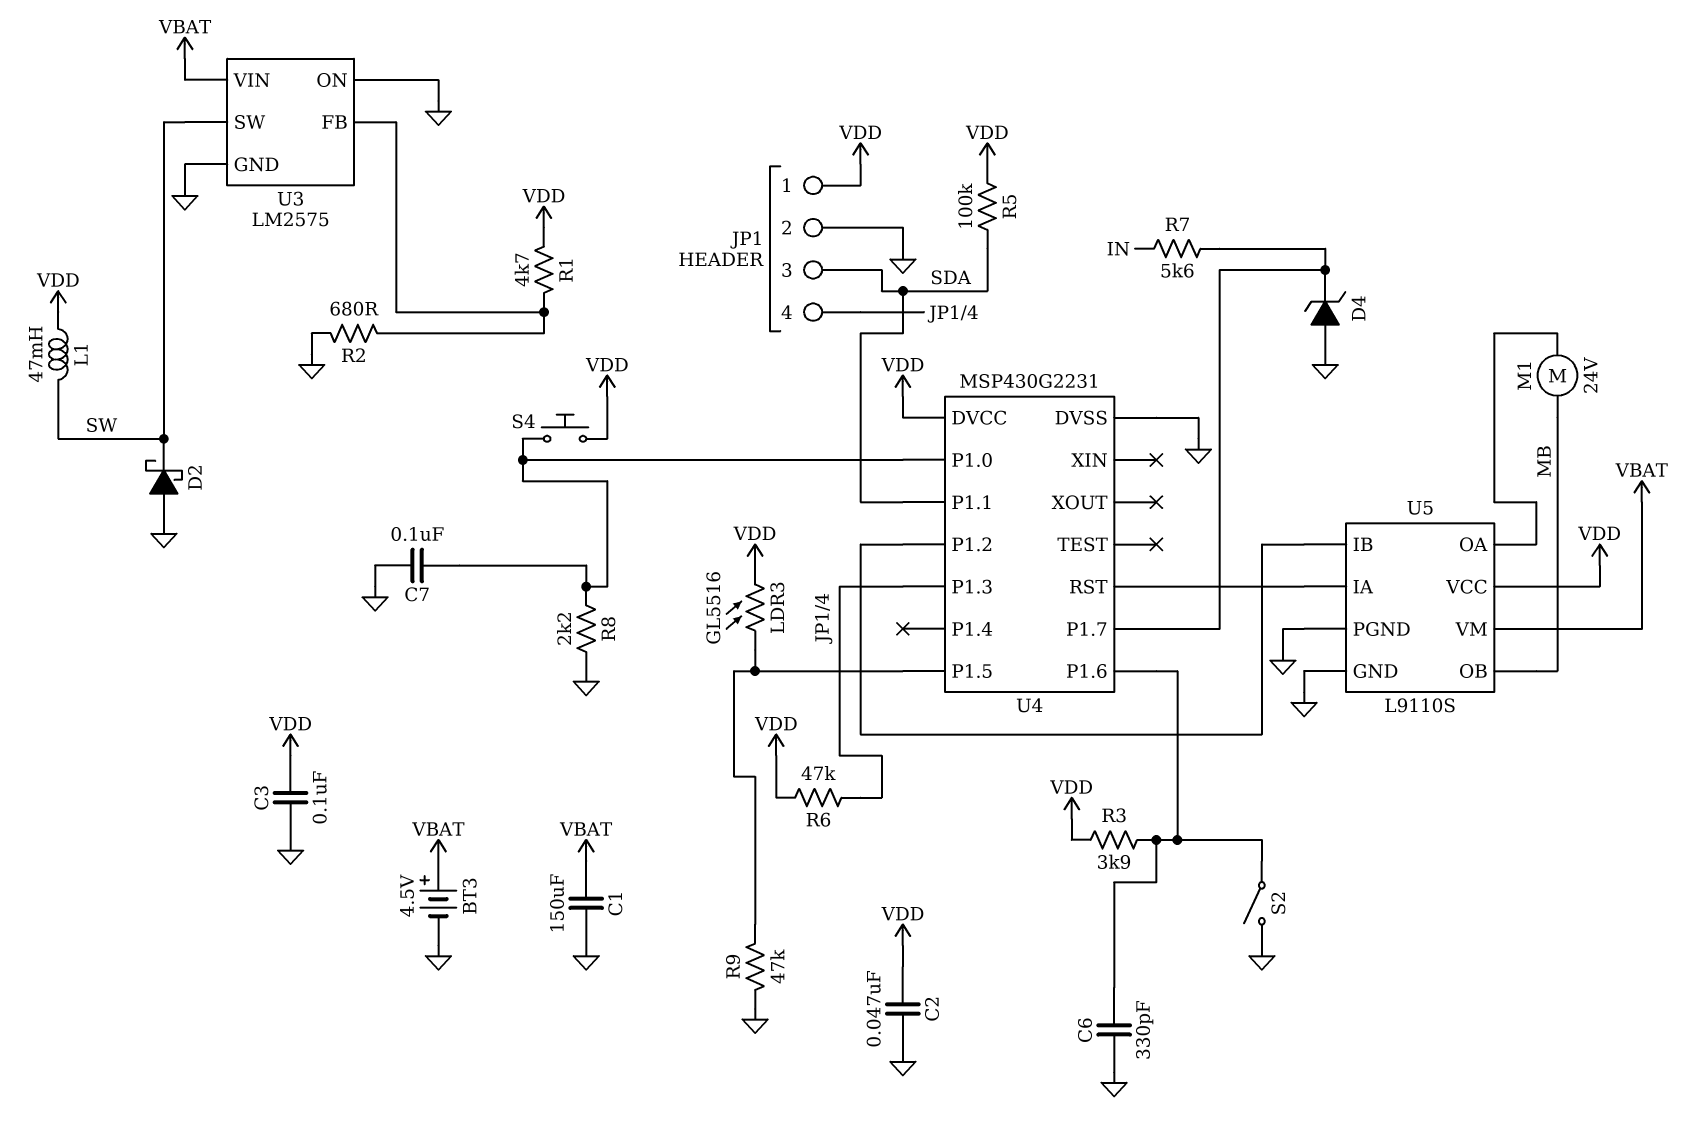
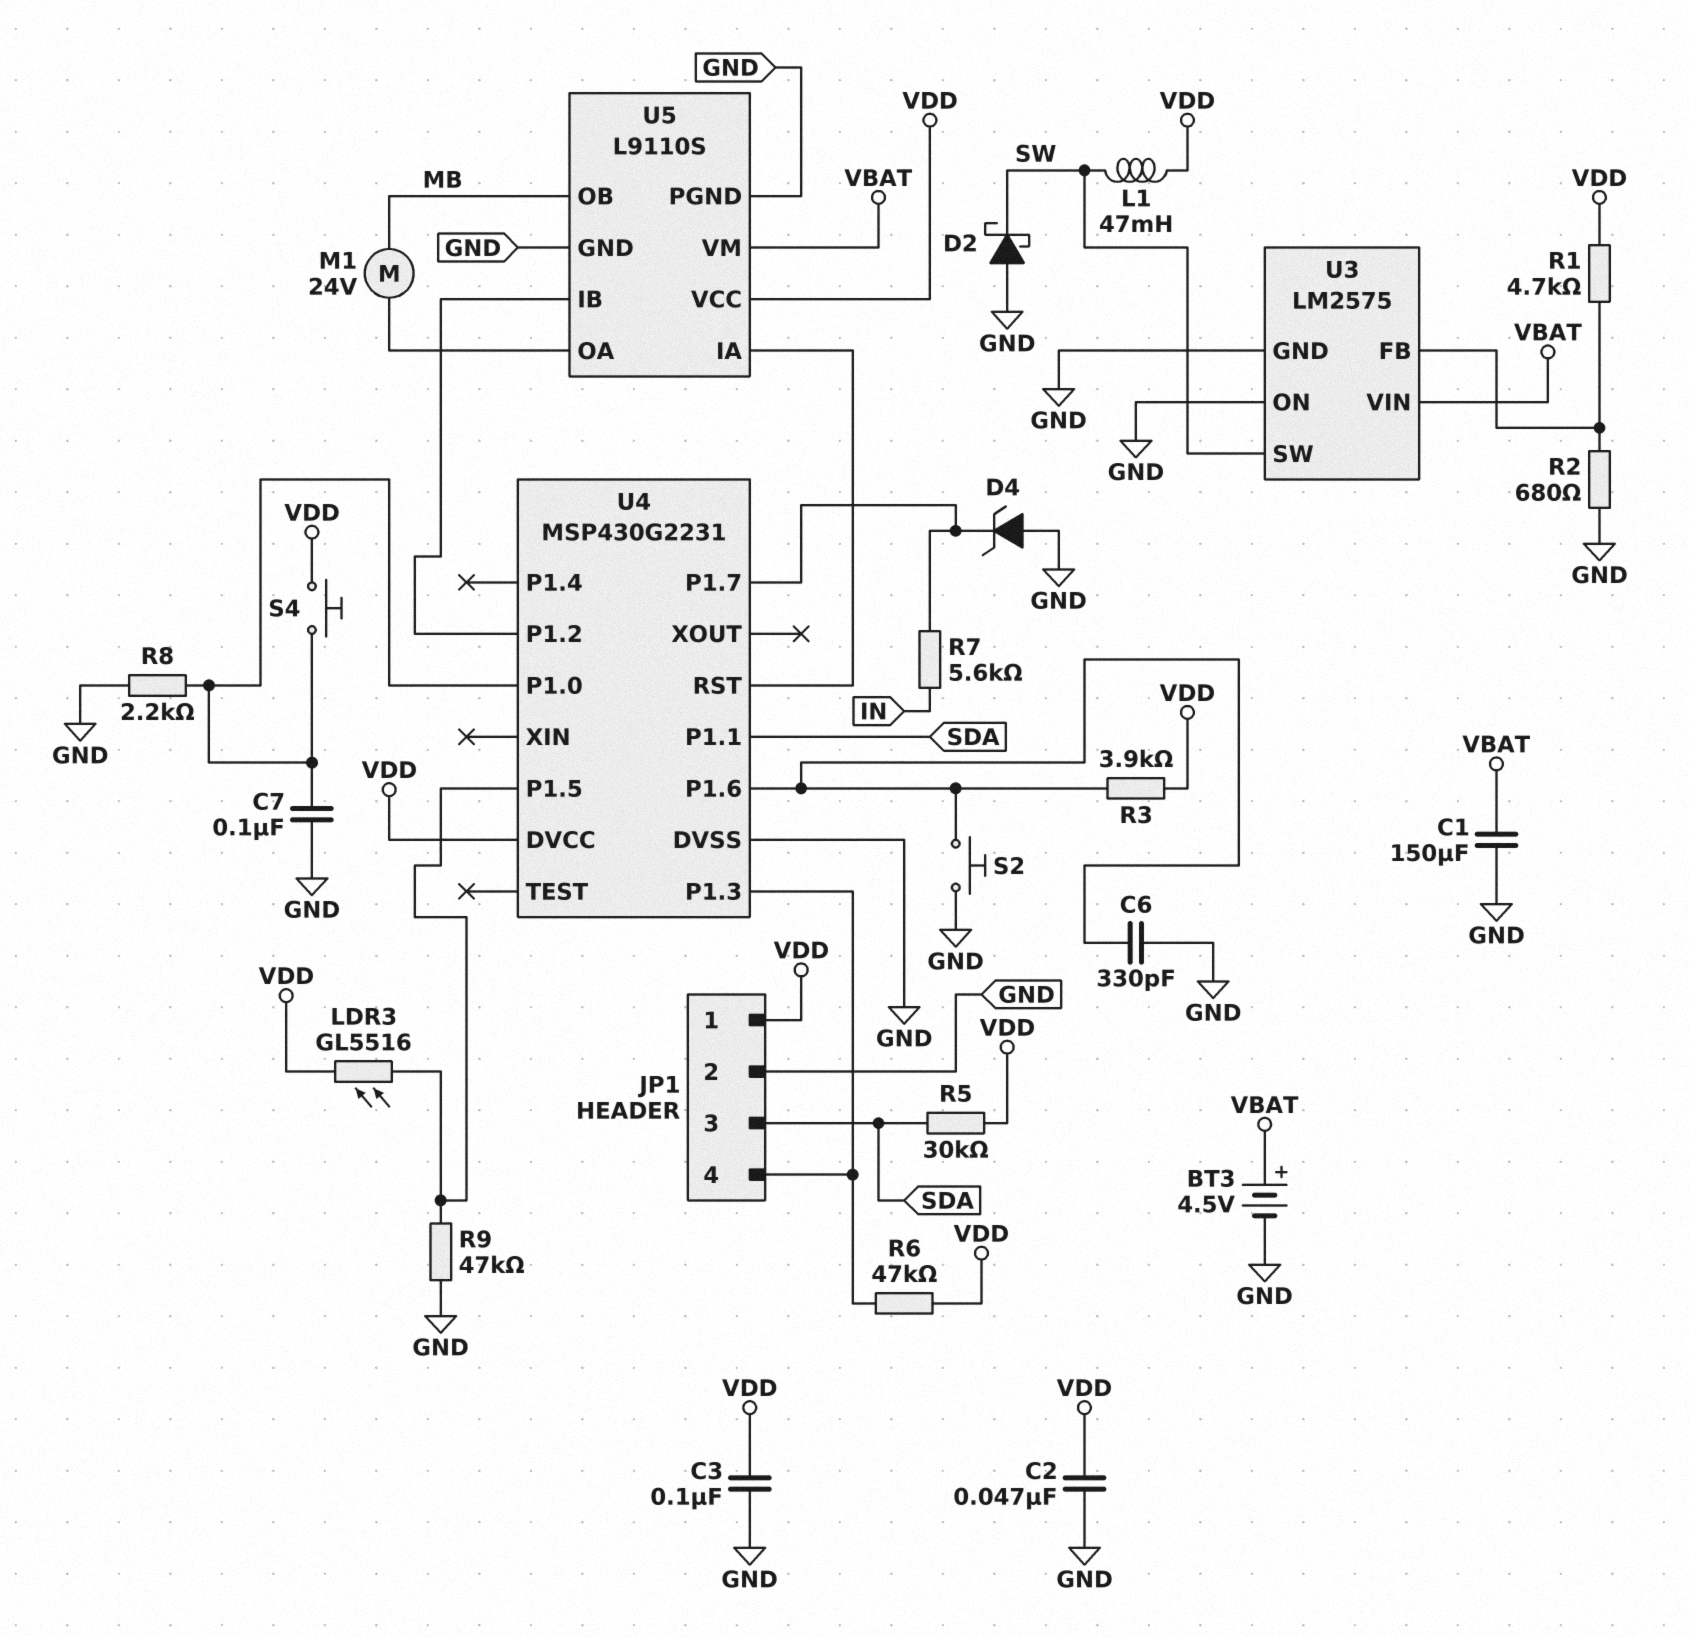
R5: 100k (SDA, VDD) -> 30k (SDA, VDD)
S2: switch (GND, U4/P1.6) -> button (GND, U4/P1.6)

